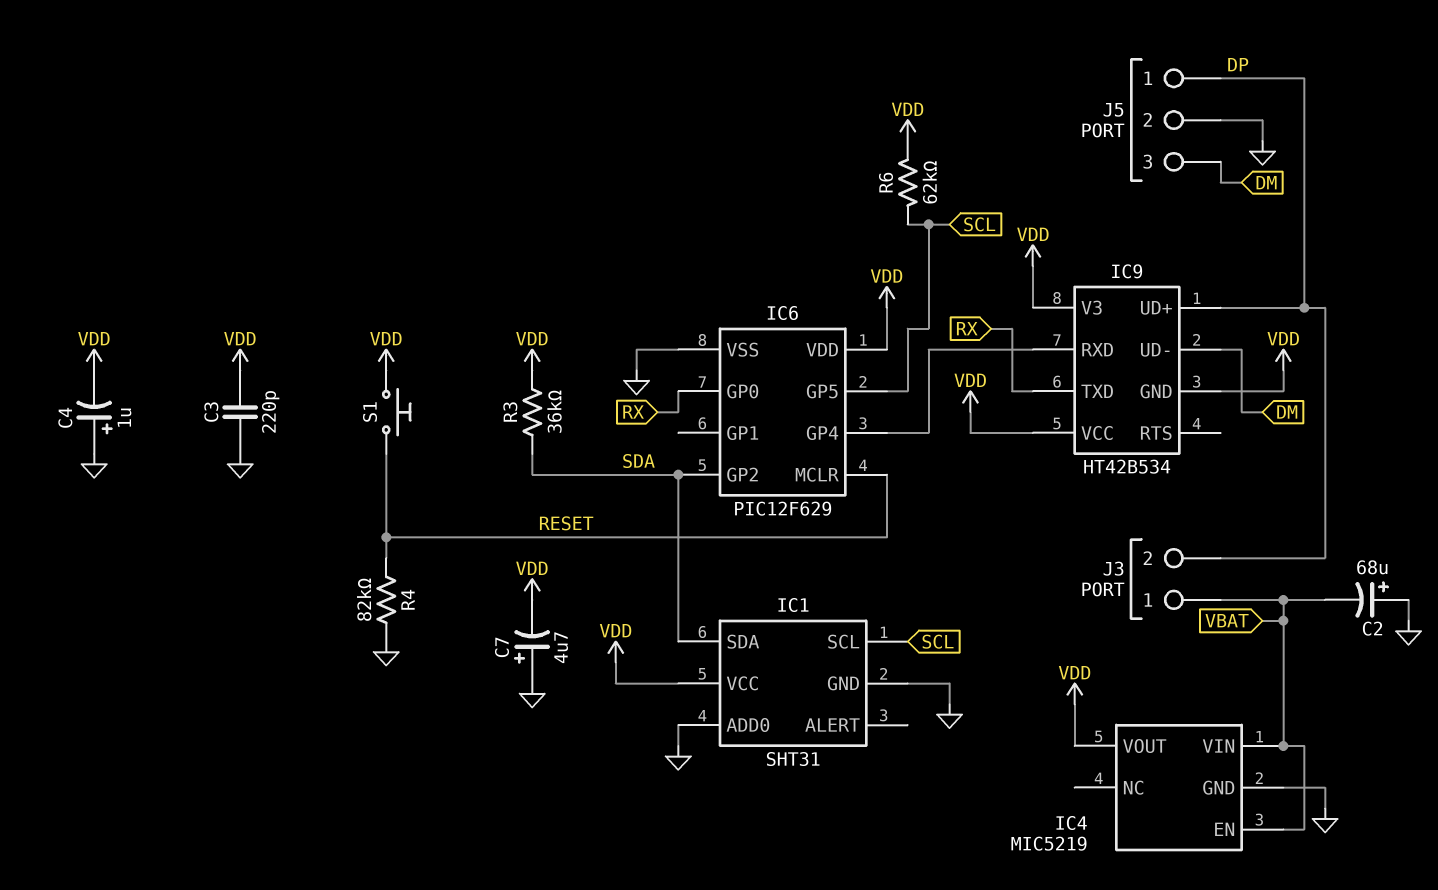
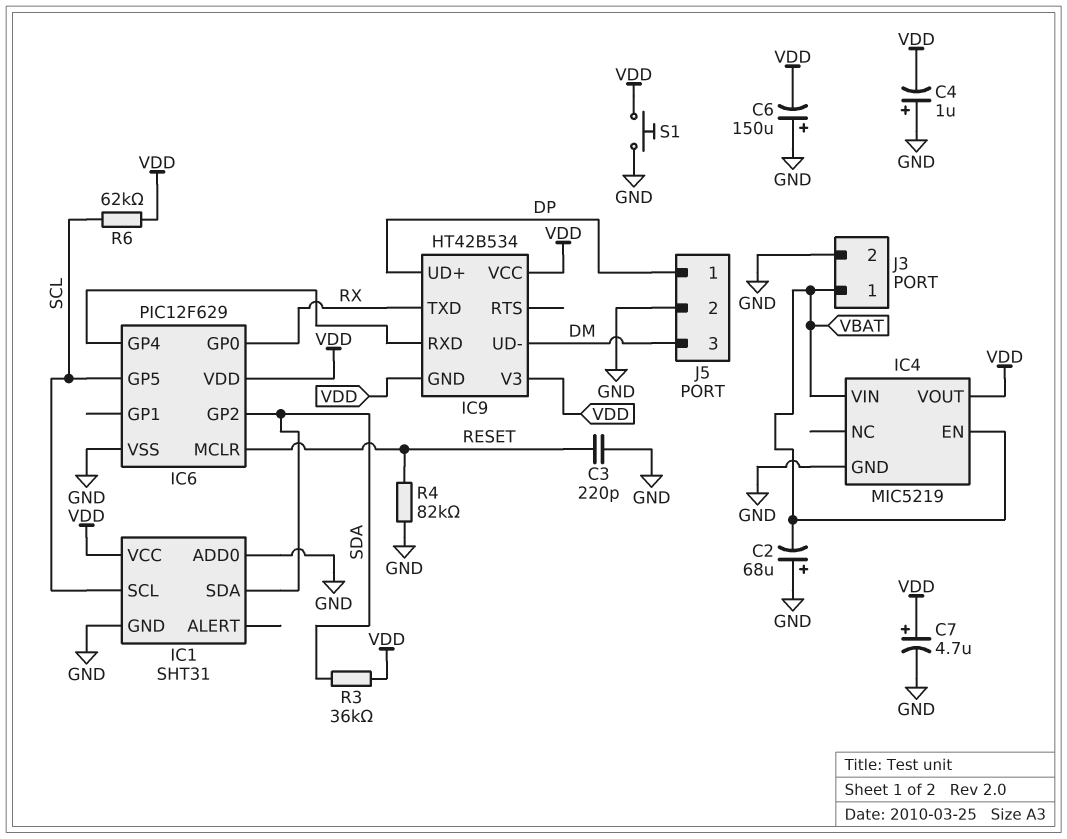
C3: 220pF (GND, VDD) -> 220pF (GND, RESET)
C6: none -> 150uF (plus GND, minus VDD)
C7: 4.7uF (plus GND, minus VDD) -> 4.7uF (plus VDD, minus GND)
J3 pin 2: DP -> GND
S1: button (RESET, VDD) -> button (GND, VDD)

